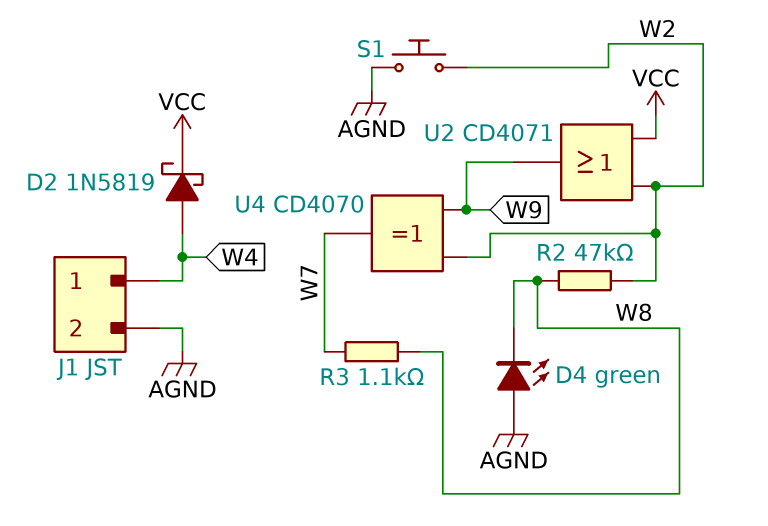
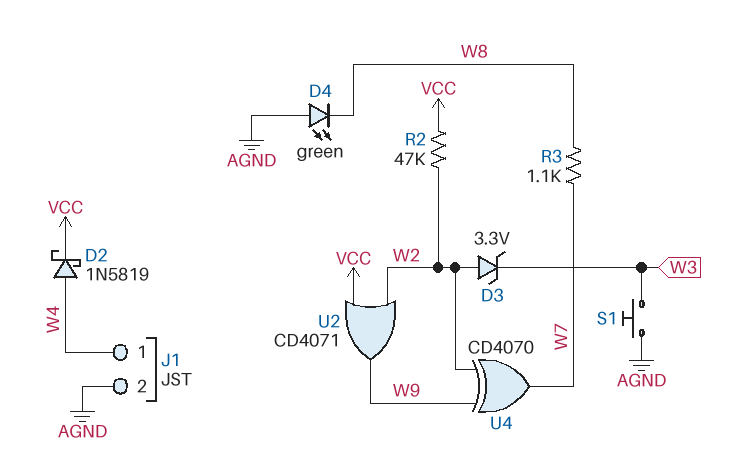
D3: none -> zener 3.3V (A W2, K W3)
R2: 47k (W2, W8) -> 47k (VCC, W2)
S1: button (AGND, W2) -> button (AGND, W3)

